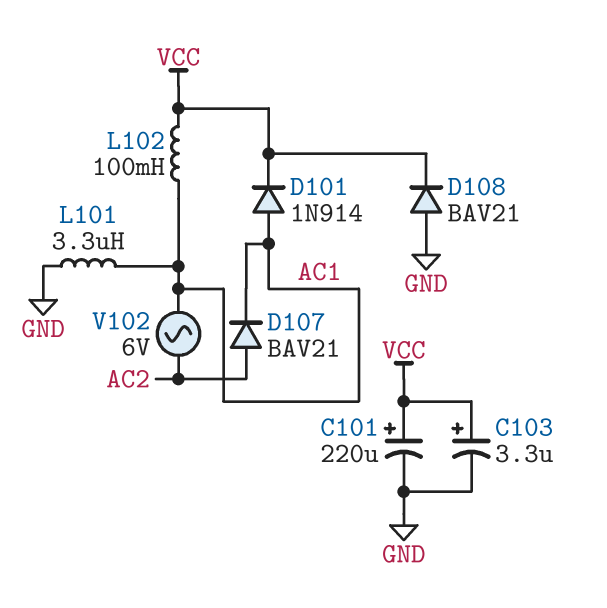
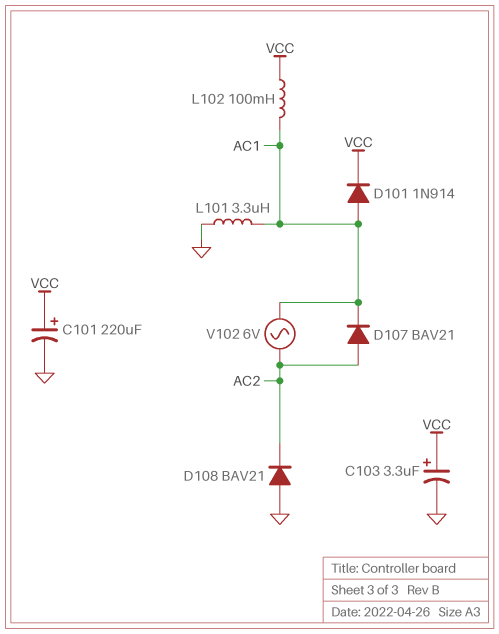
D108: diode BAV21 (A GND, K VCC) -> diode BAV21 (A GND, K AC2)

